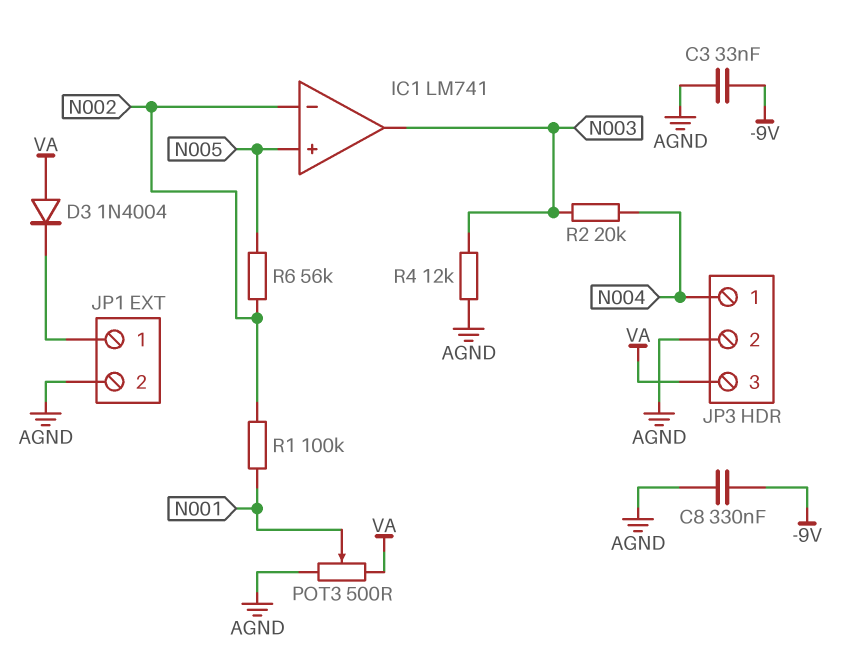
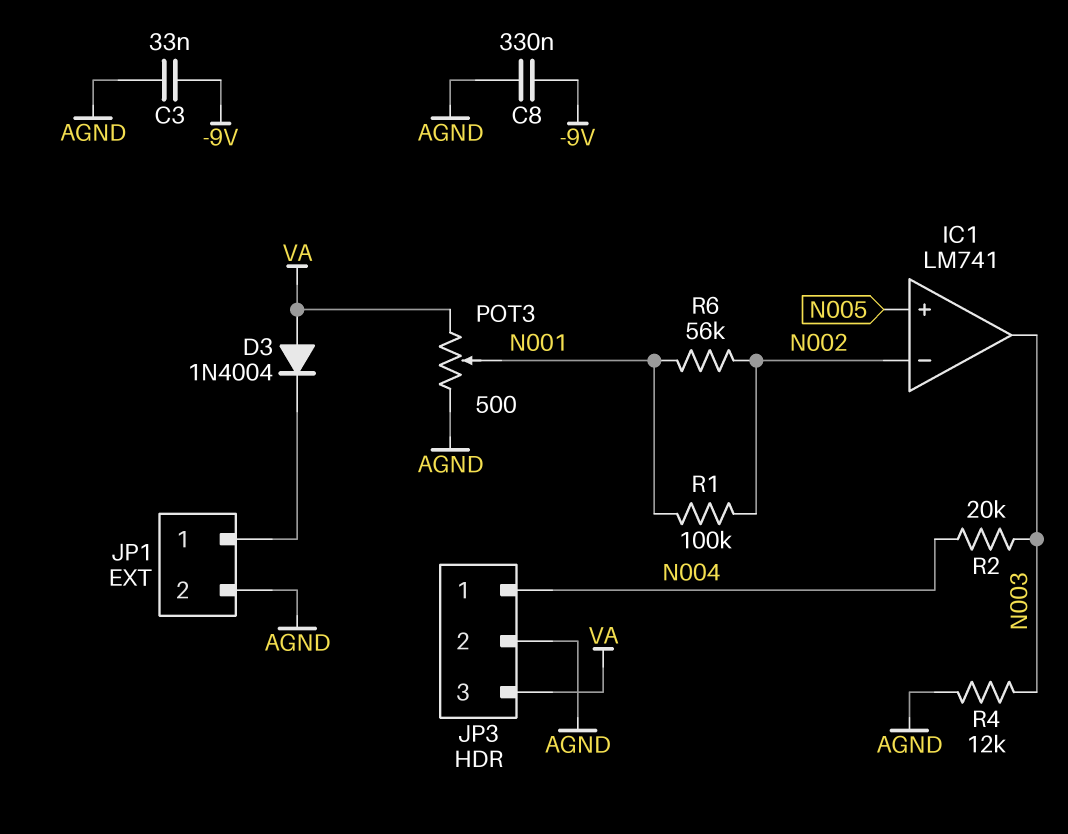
R6: 56k (N002, N005) -> 56k (N001, N002)

